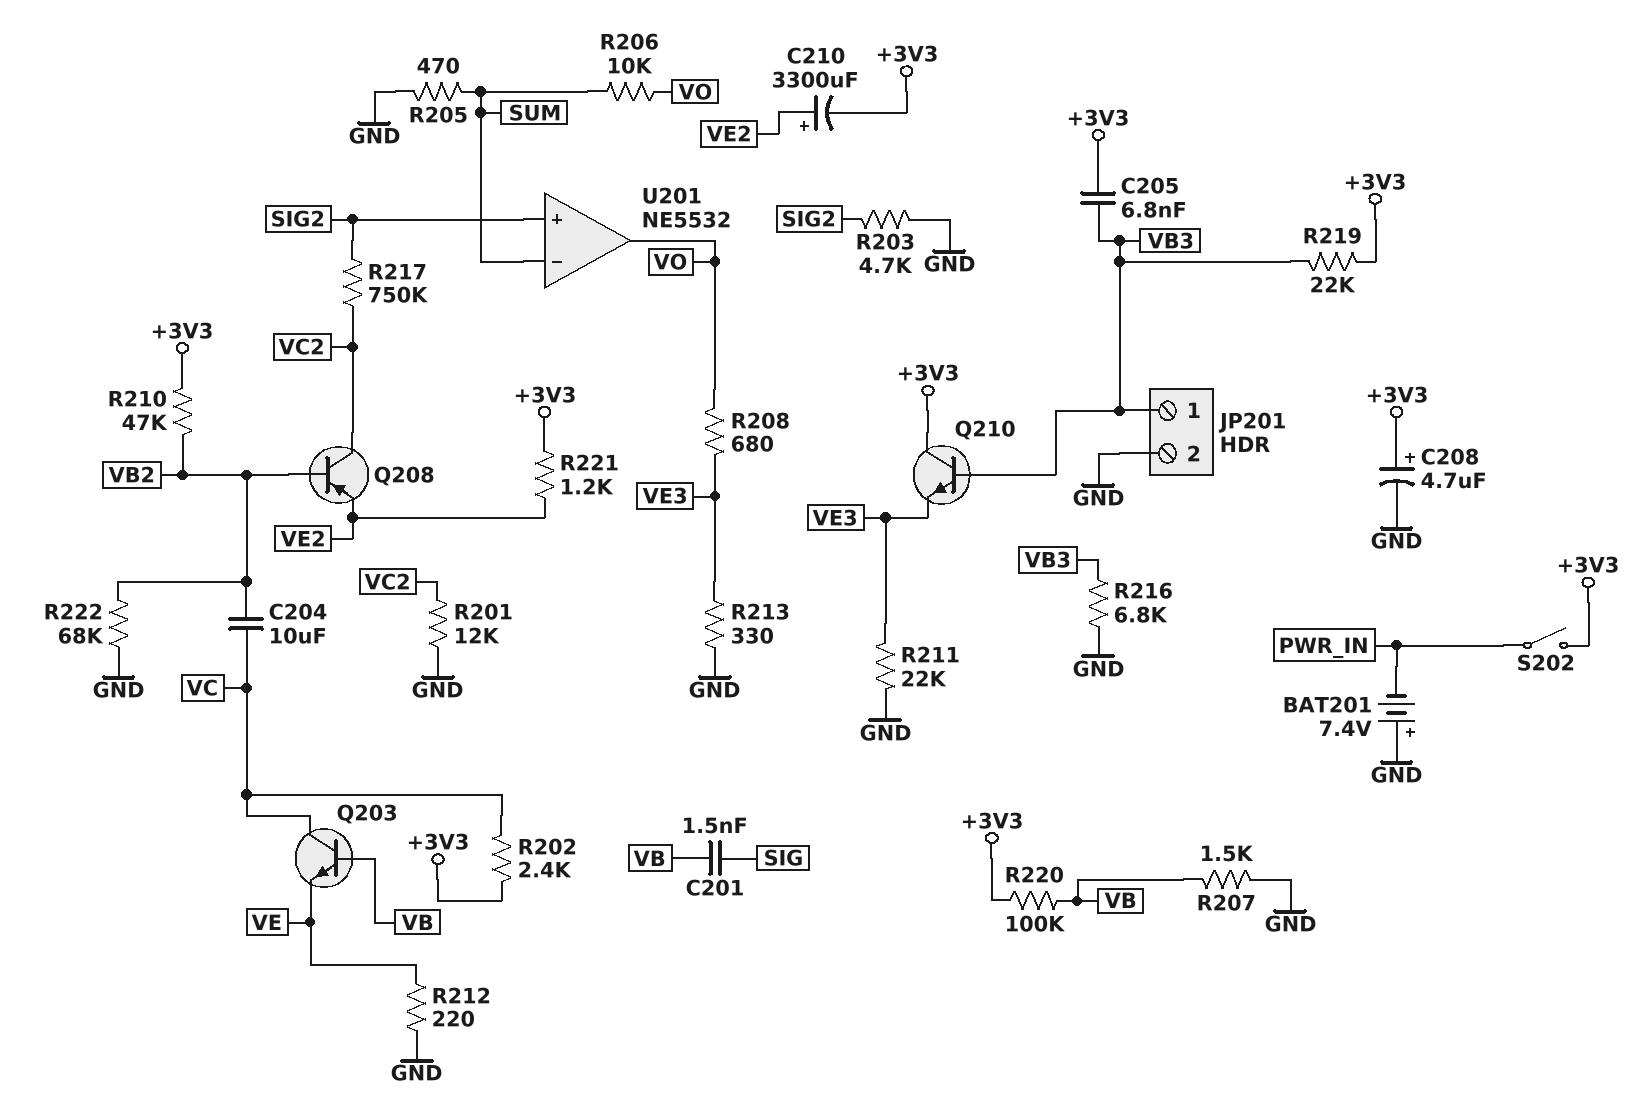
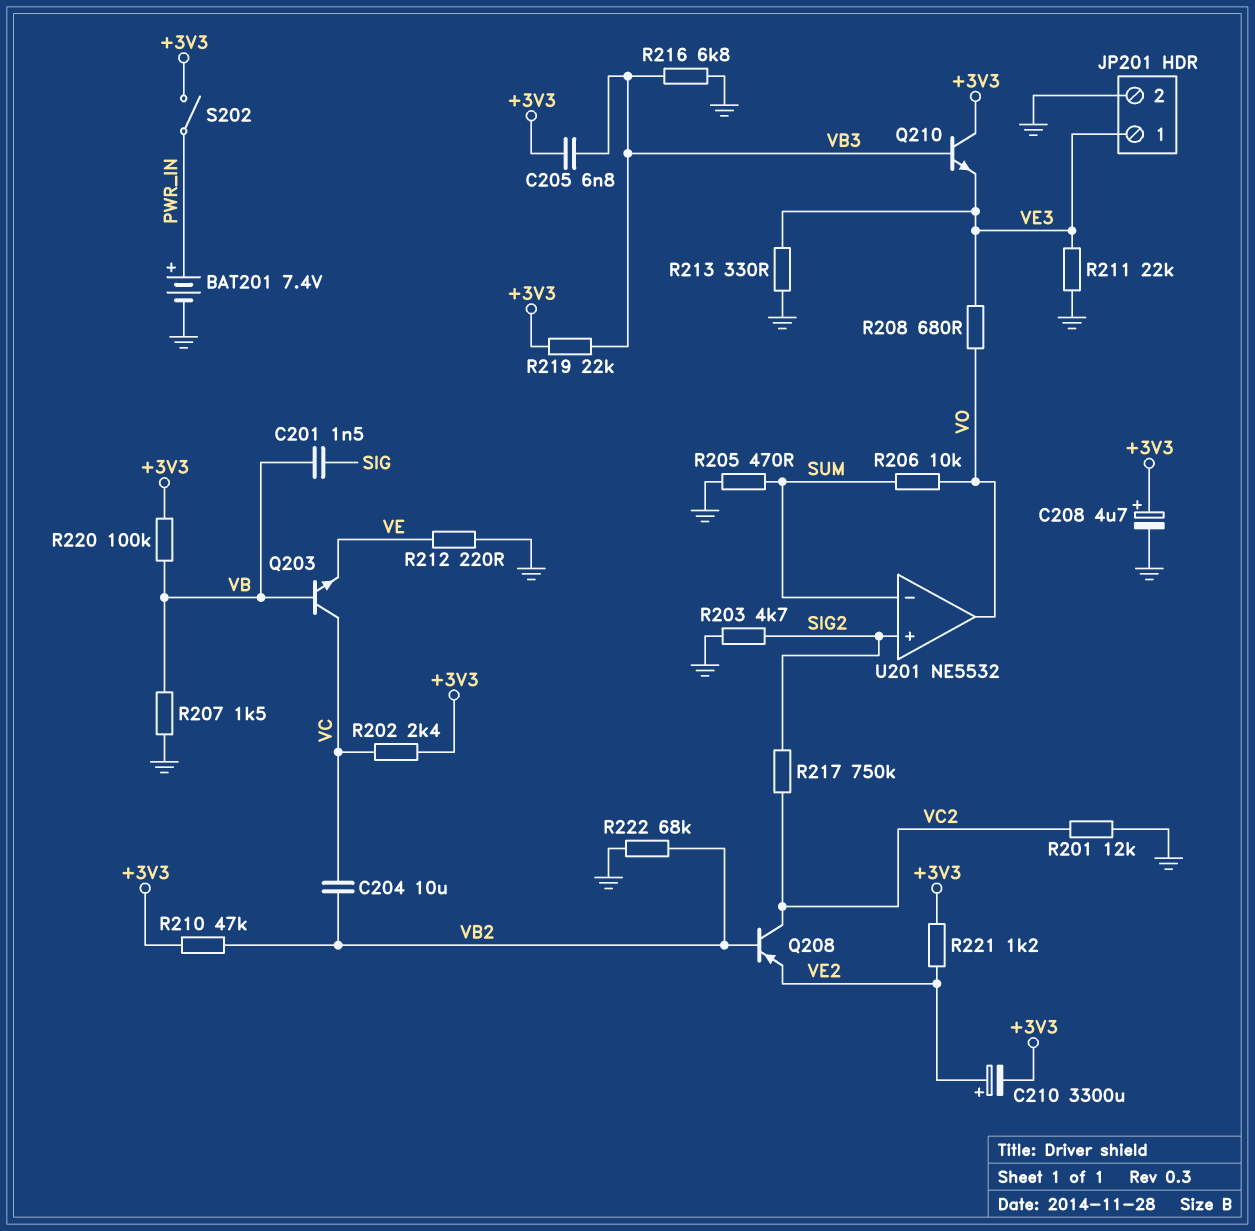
BAT201: 7.4V (plus GND, minus PWR_IN) -> 7.4V (plus PWR_IN, minus GND)
JP201 pin 1: VB3 -> VE3

